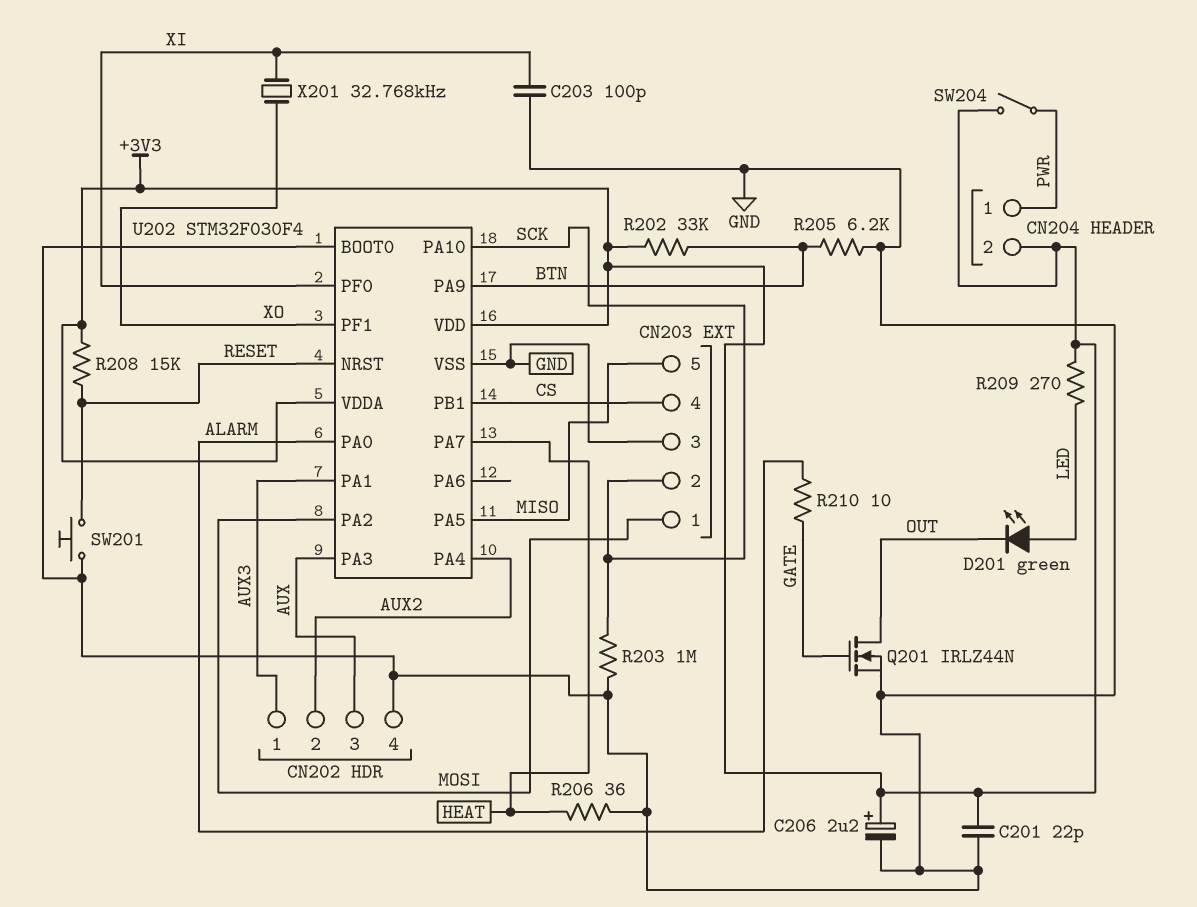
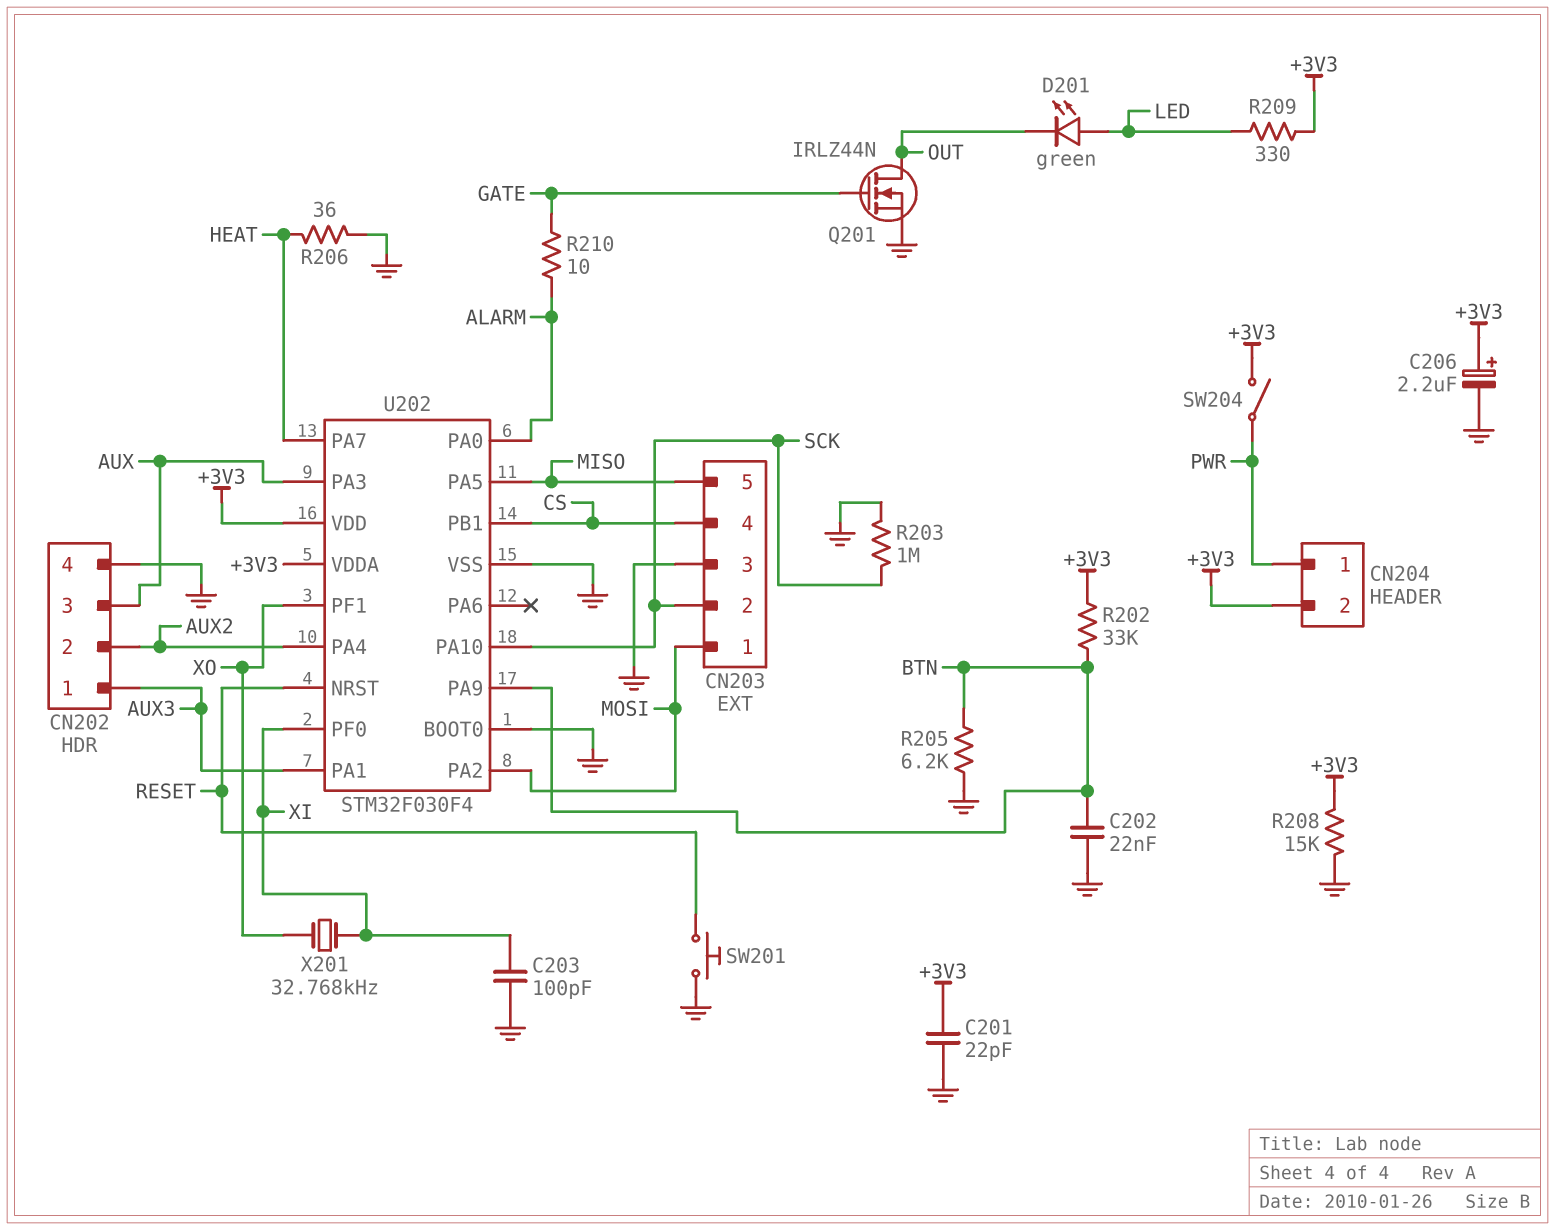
C202: none -> 22nF (BTN, GND)
R208: 15k (+3V3, RESET) -> 15k (+3V3, GND)
R209: 270 (+3V3, LED) -> 330 (+3V3, LED)

